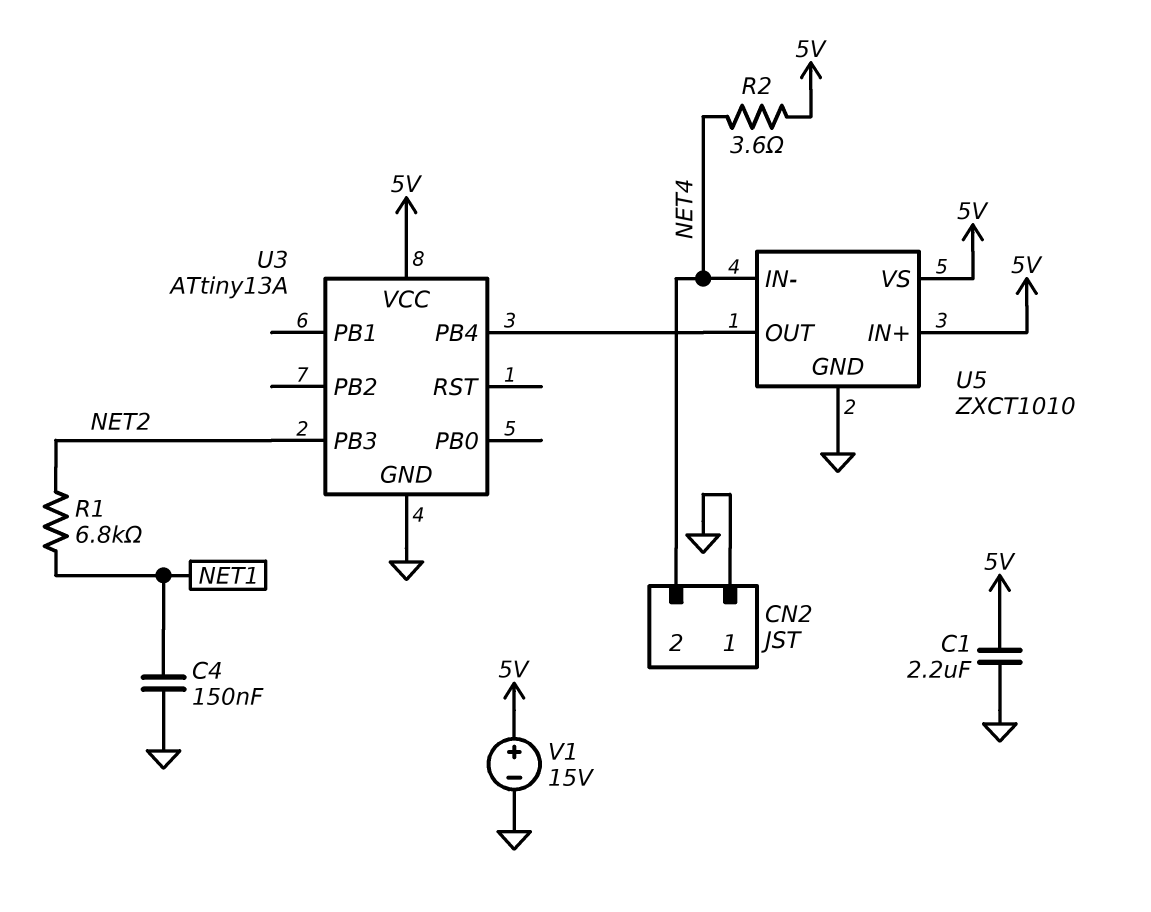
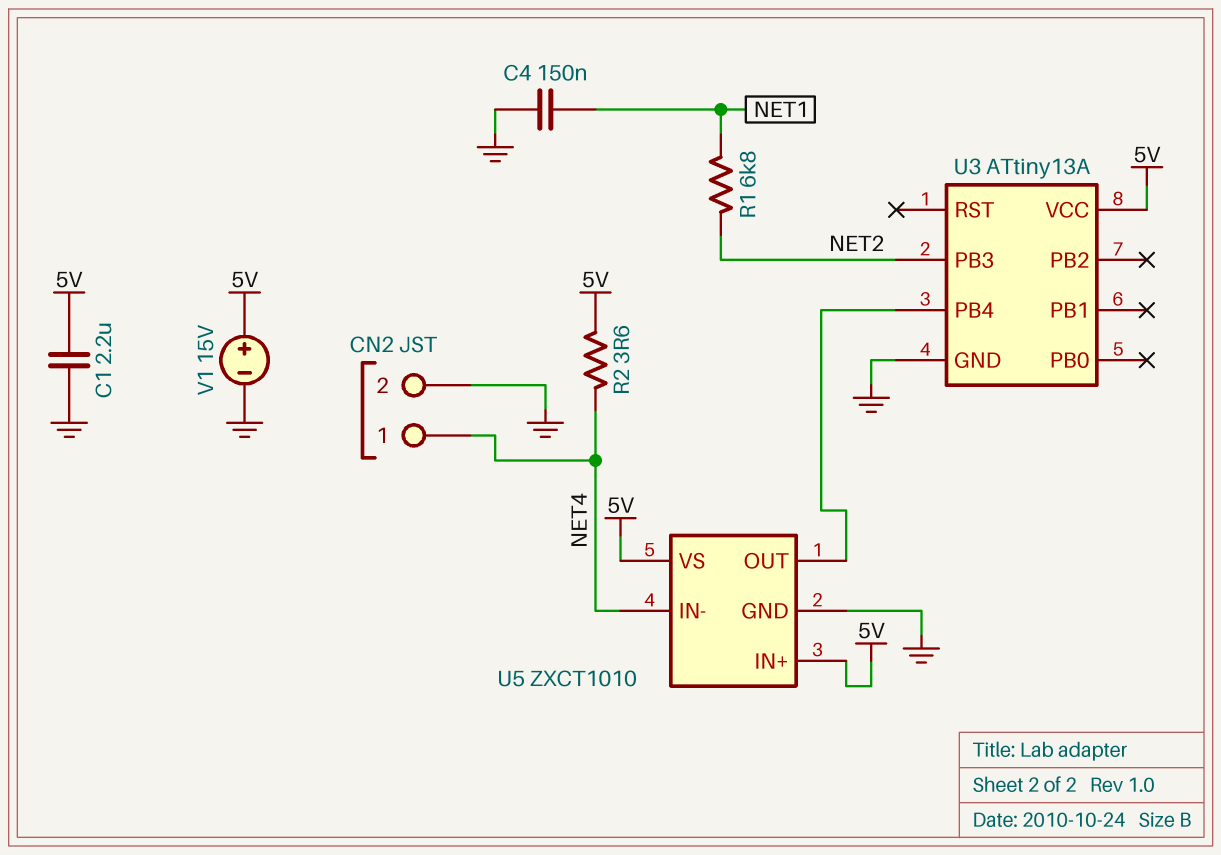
CN2 pin 1: GND -> NET4
CN2 pin 2: NET4 -> GND

